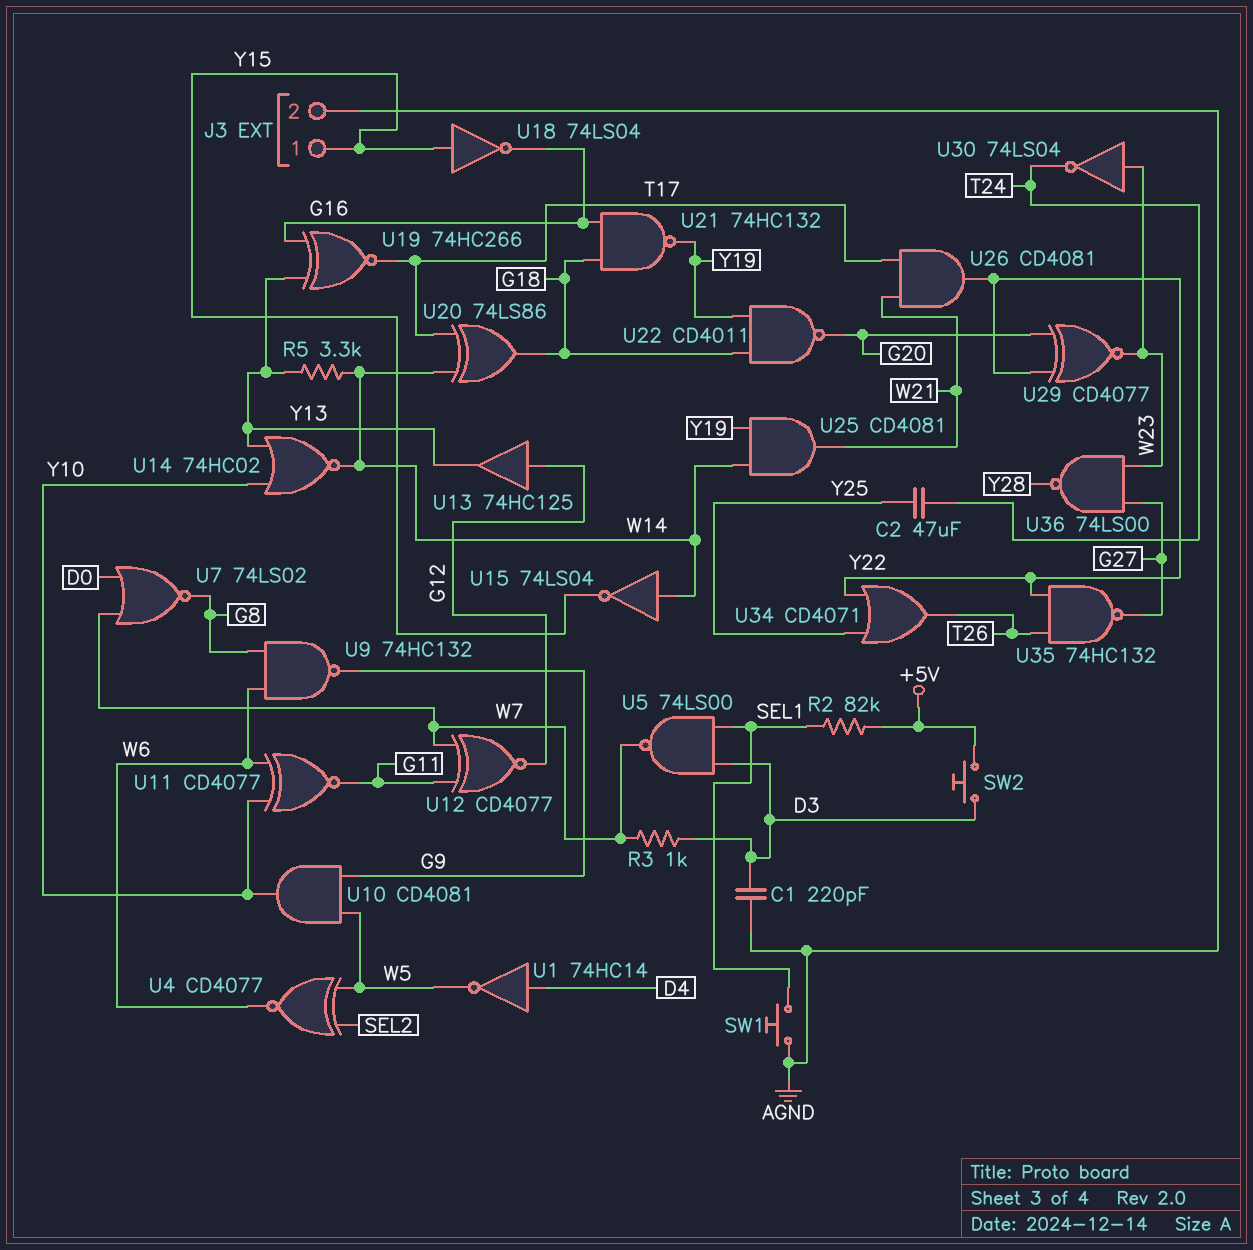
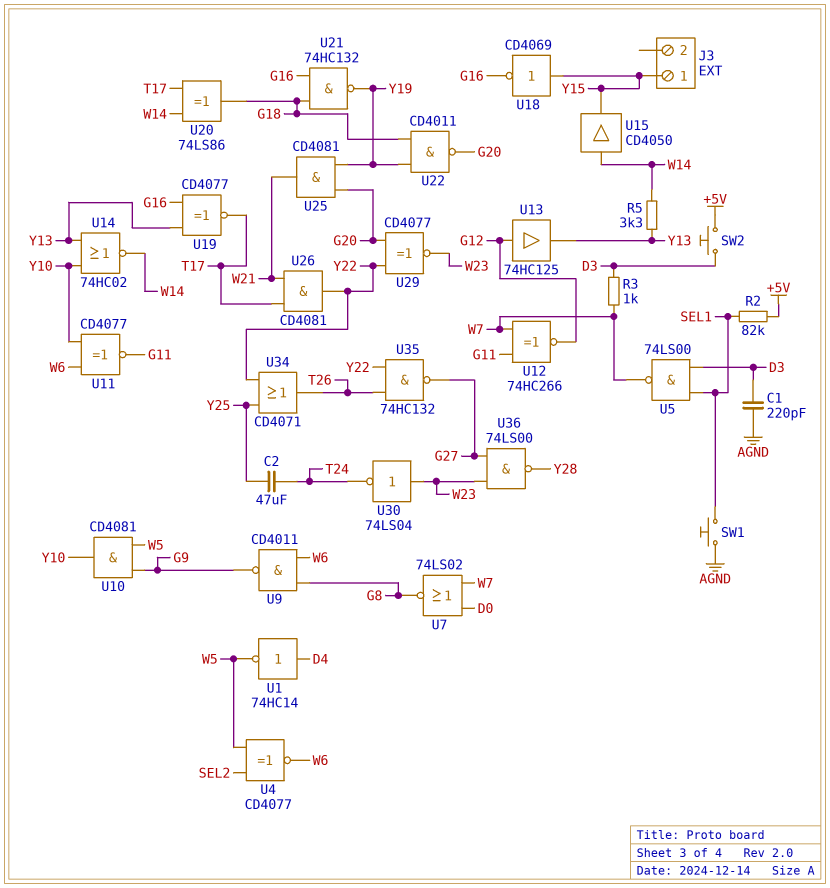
J3 pin 2: AGND -> none
U9: NAND 74HC132 (in G8, in W6, out G9) -> NAND CD4011 (in G8, in W6, out G9)
U12: XNOR CD4077 (in G11, in W7, out G12) -> XNOR 74HC266 (in G11, in W7, out G12)
U15: NOT 74LS04 (in W14, out Y15) -> buffer CD4050 (in W14, out Y15)
U18: NOT 74LS04 (in Y15, out G16) -> NOT CD4069 (in Y15, out G16)
U19: XNOR 74HC266 (in G16, in Y13, out T17) -> XNOR CD4077 (in G16, in Y13, out T17)
U25: AND CD4081 (in W14, in Y19, out W21) -> AND CD4081 (in G20, in Y19, out W21)

